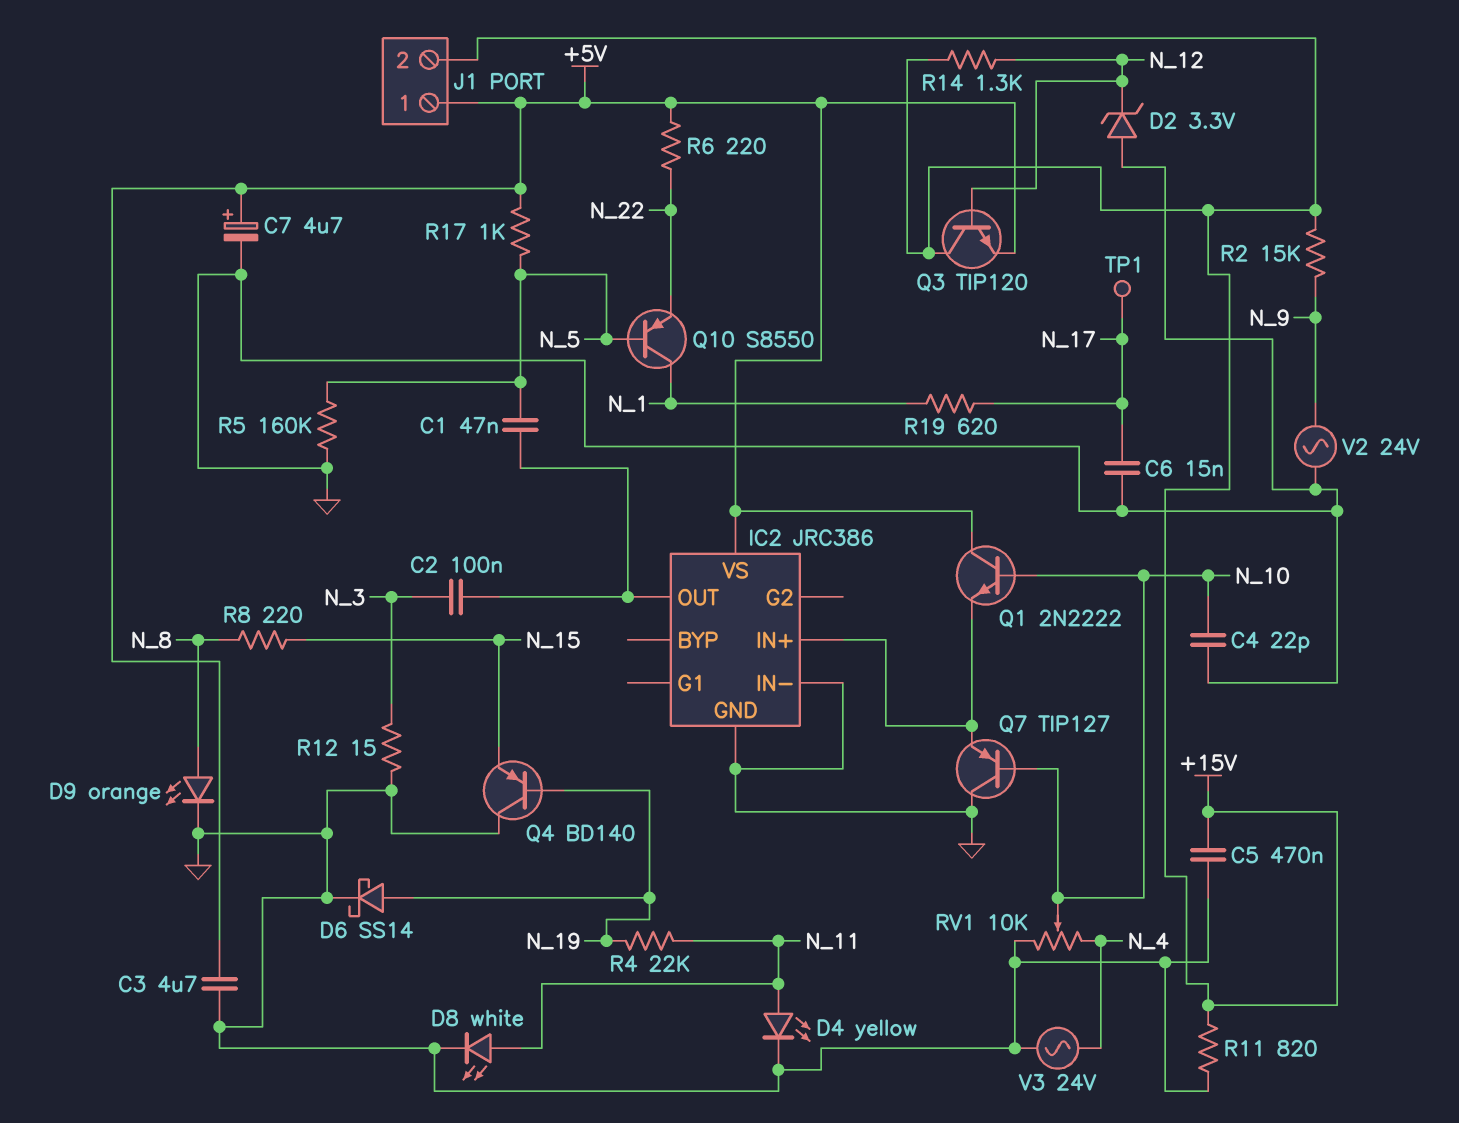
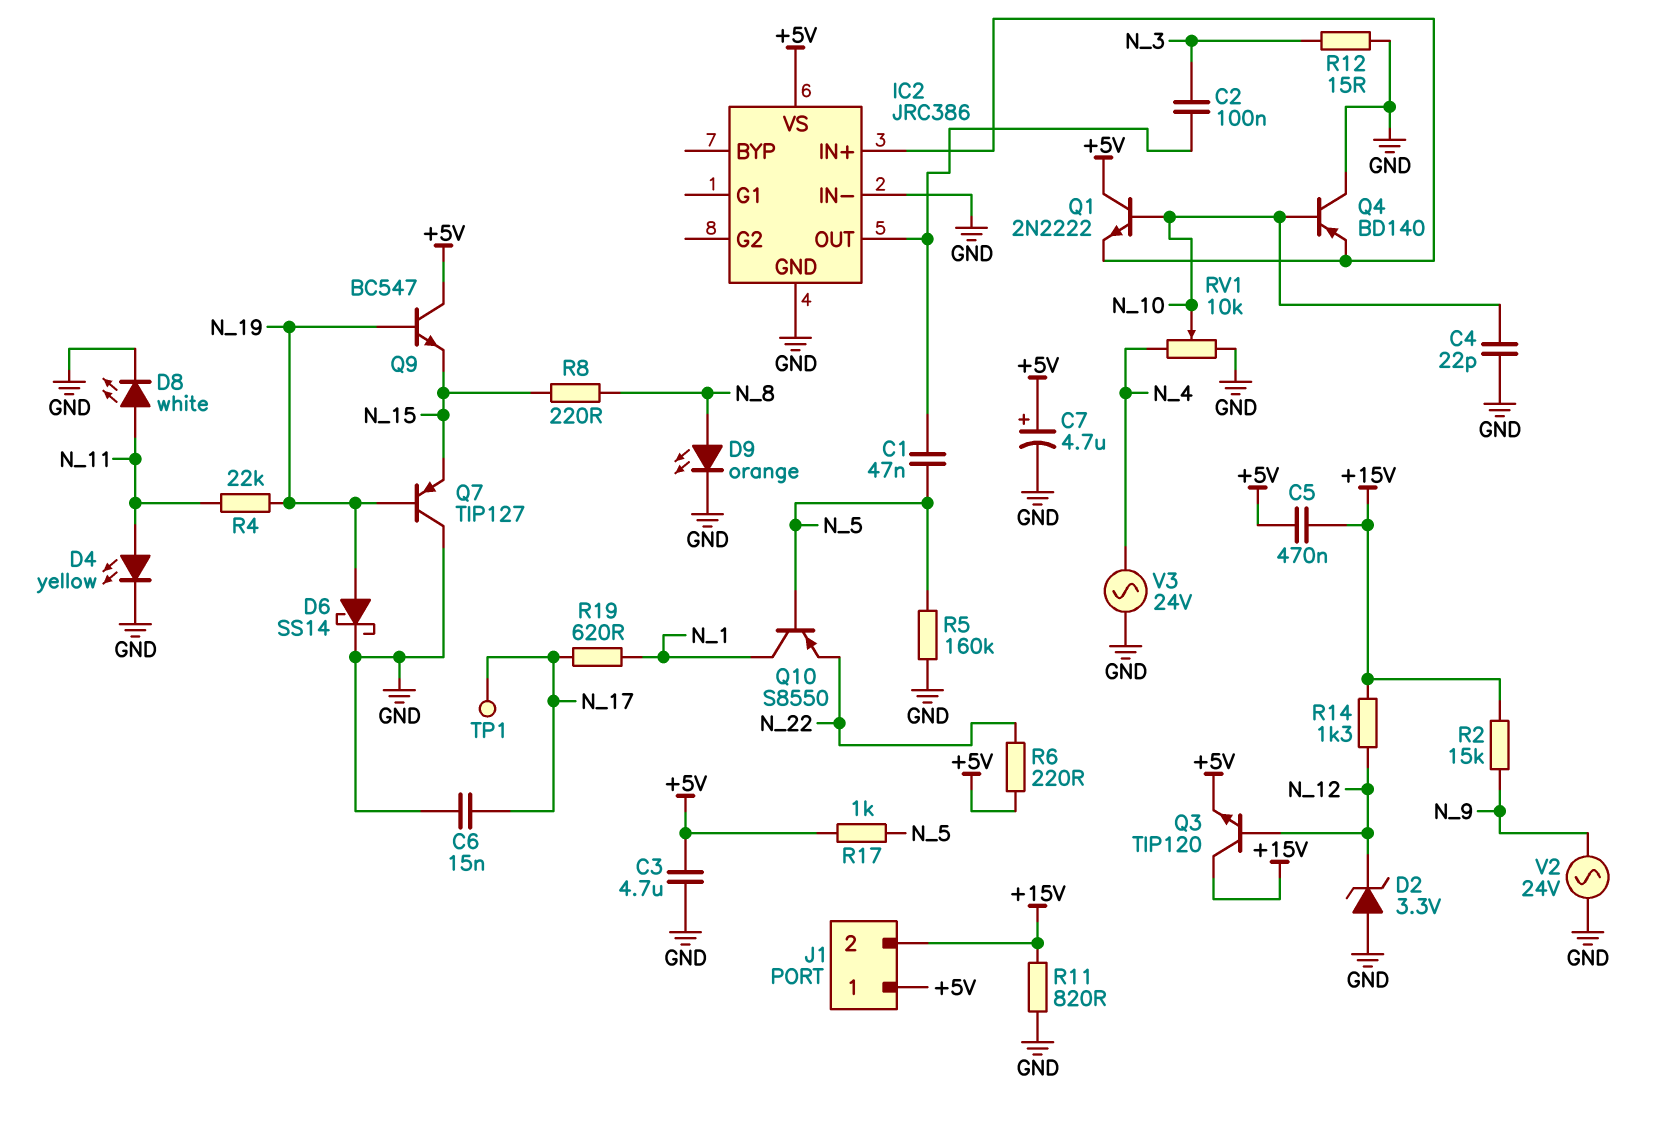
C5: 470nF (+15V, GND) -> 470nF (+5V, +15V)
Q4: PNP BD140 (B N_19, C GND, E N_15) -> PNP BD140 (B N_10, C GND, E IC2/IN+)
Q7: PNP TIP127 (B N_10, C GND, E IC2/IN+) -> PNP TIP127 (B N_19, C GND, E N_15)
Q9: none -> NPN BC547 (B N_19, C +5V, E N_15)

